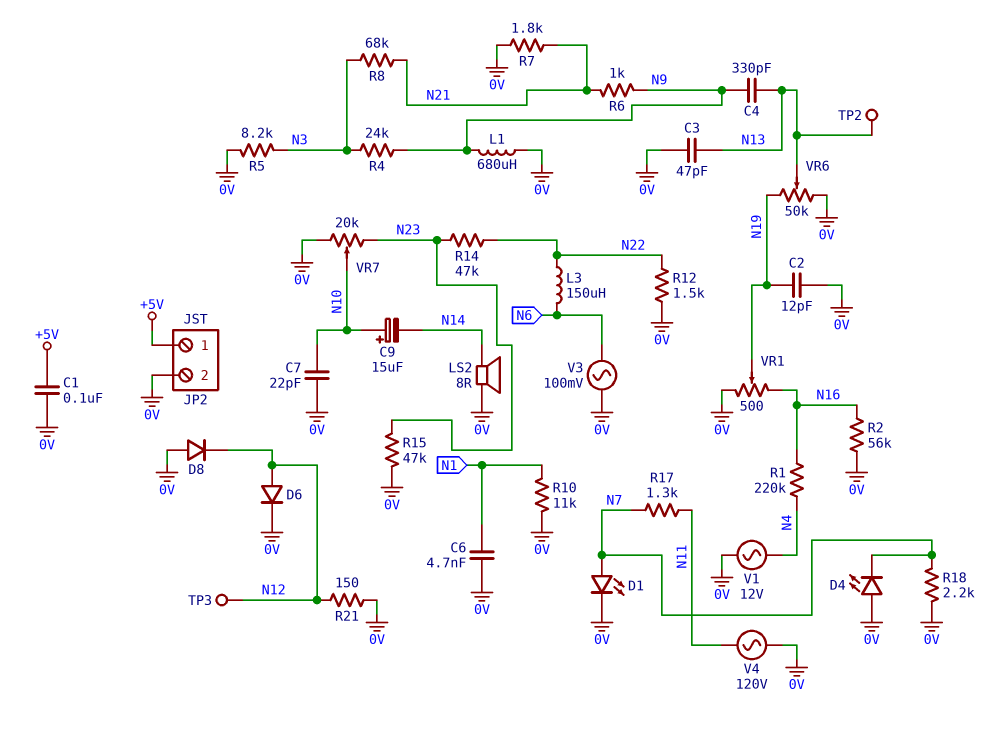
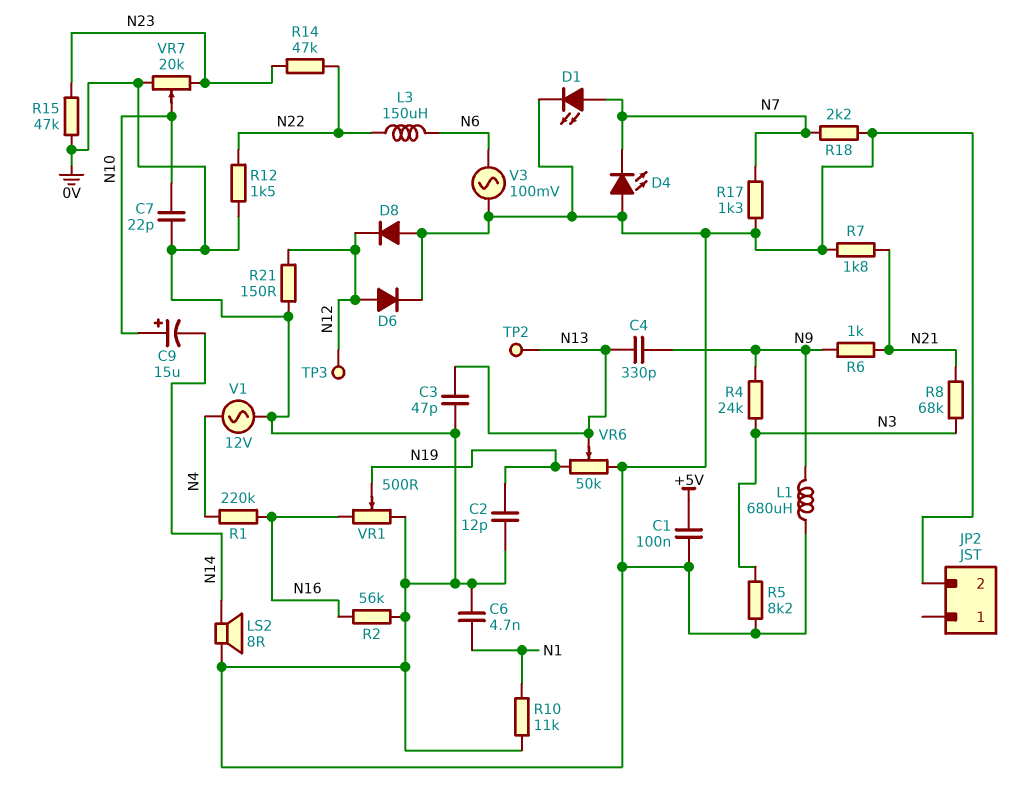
JP2 pin 1: +5V -> none
R17: 1.3k (N7, N11) -> 1.3k (0V, N7)
V4: AC 120V (0V, N11) -> none

